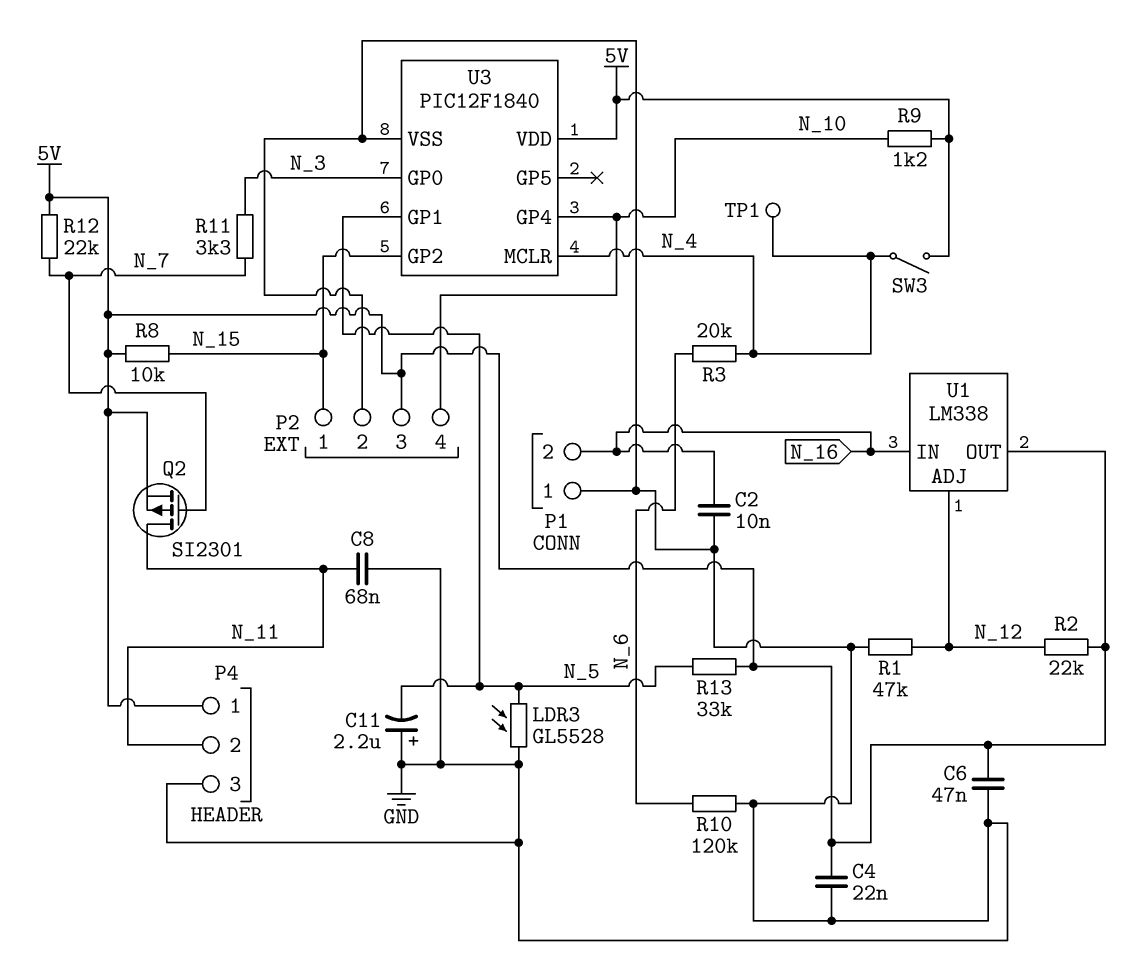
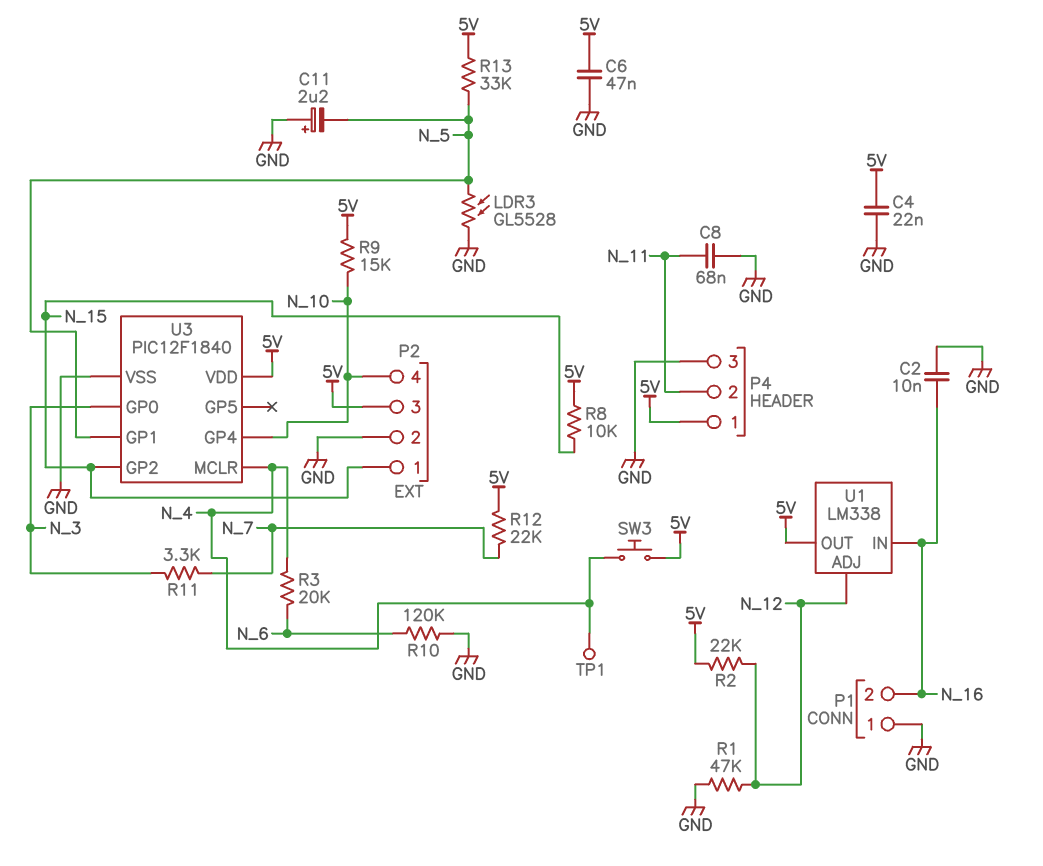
Q2: PMOS SI2301 (G N_7, D N_11, S 5V) -> none
R9: 1.2k (5V, N_10) -> 15k (5V, N_10)
SW3: switch (5V, N_4) -> button (5V, N_4)

